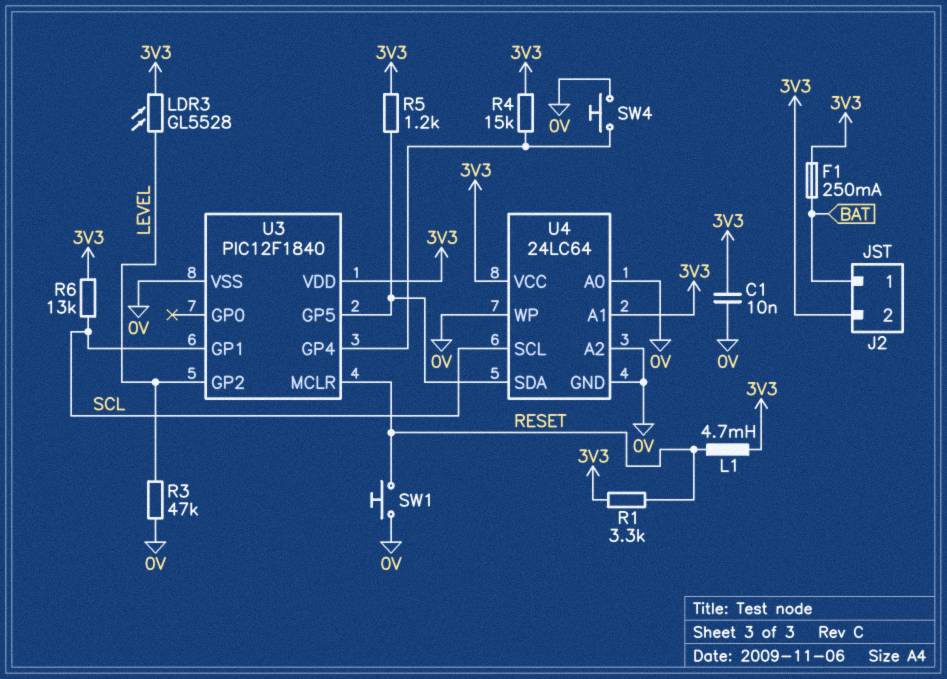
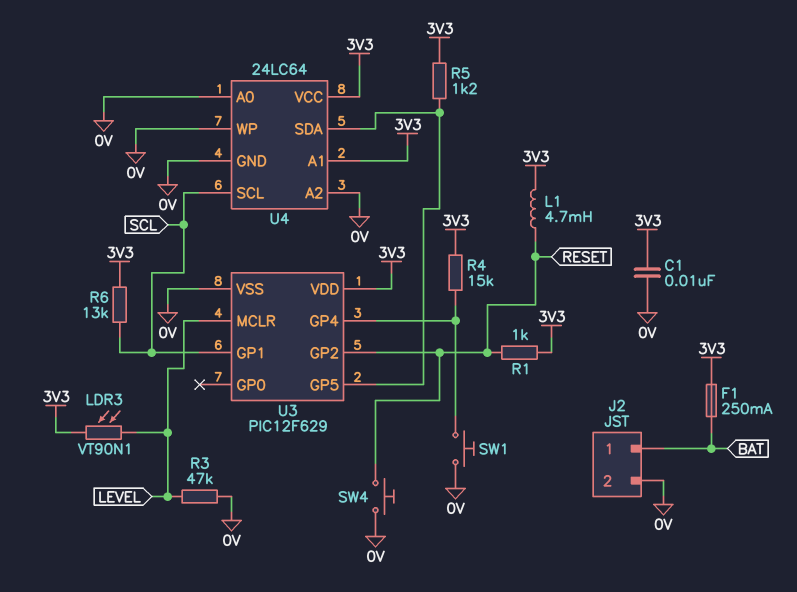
J2 pin 2: 3V3 -> 0V
LDR3: GL5528 (3V3, LEVEL) -> VT90N1 (3V3, LEVEL)
R1: 3.3k (3V3, RESET) -> 1k (3V3, RESET)
SW1: button (0V, RESET) -> button (0V, U3/GP4)
SW4: button (0V, U3/GP4) -> button (0V, RESET)
U3: PIC12F1840 -> PIC12F629
U3 pin GP2: LEVEL -> RESET
U3 pin MCLR: RESET -> LEVEL

